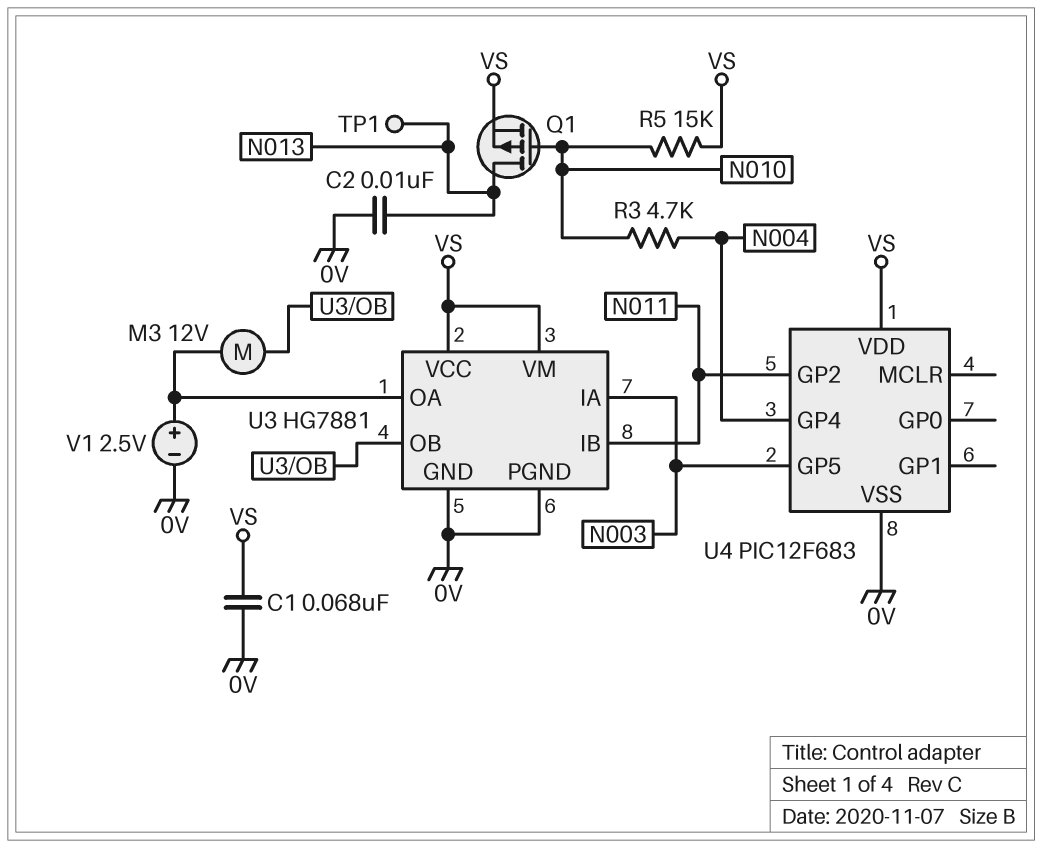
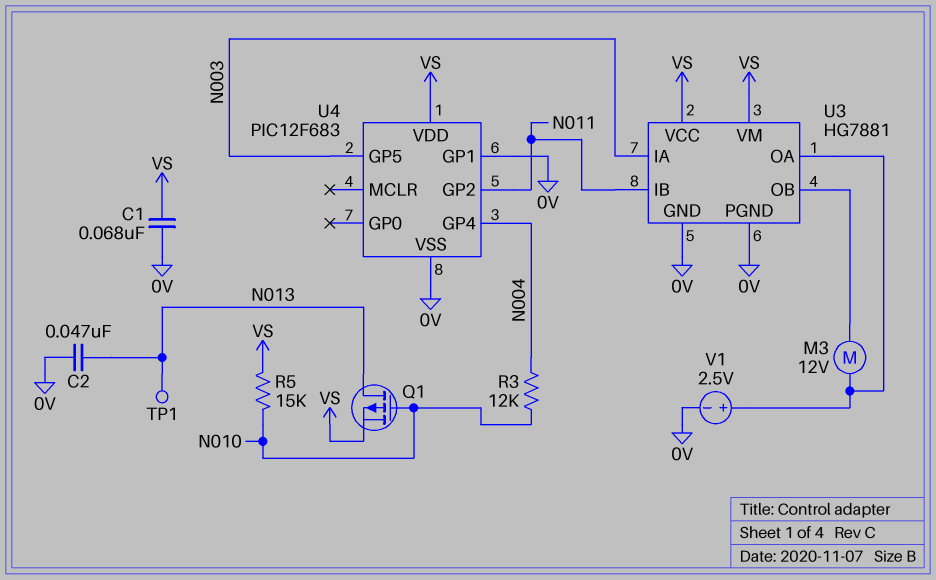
C2: 10nF (0V, N013) -> 47nF (0V, N013)
R3: 4.7k (N004, N010) -> 12k (N004, N010)
U4 pin GP1: none -> 0V

